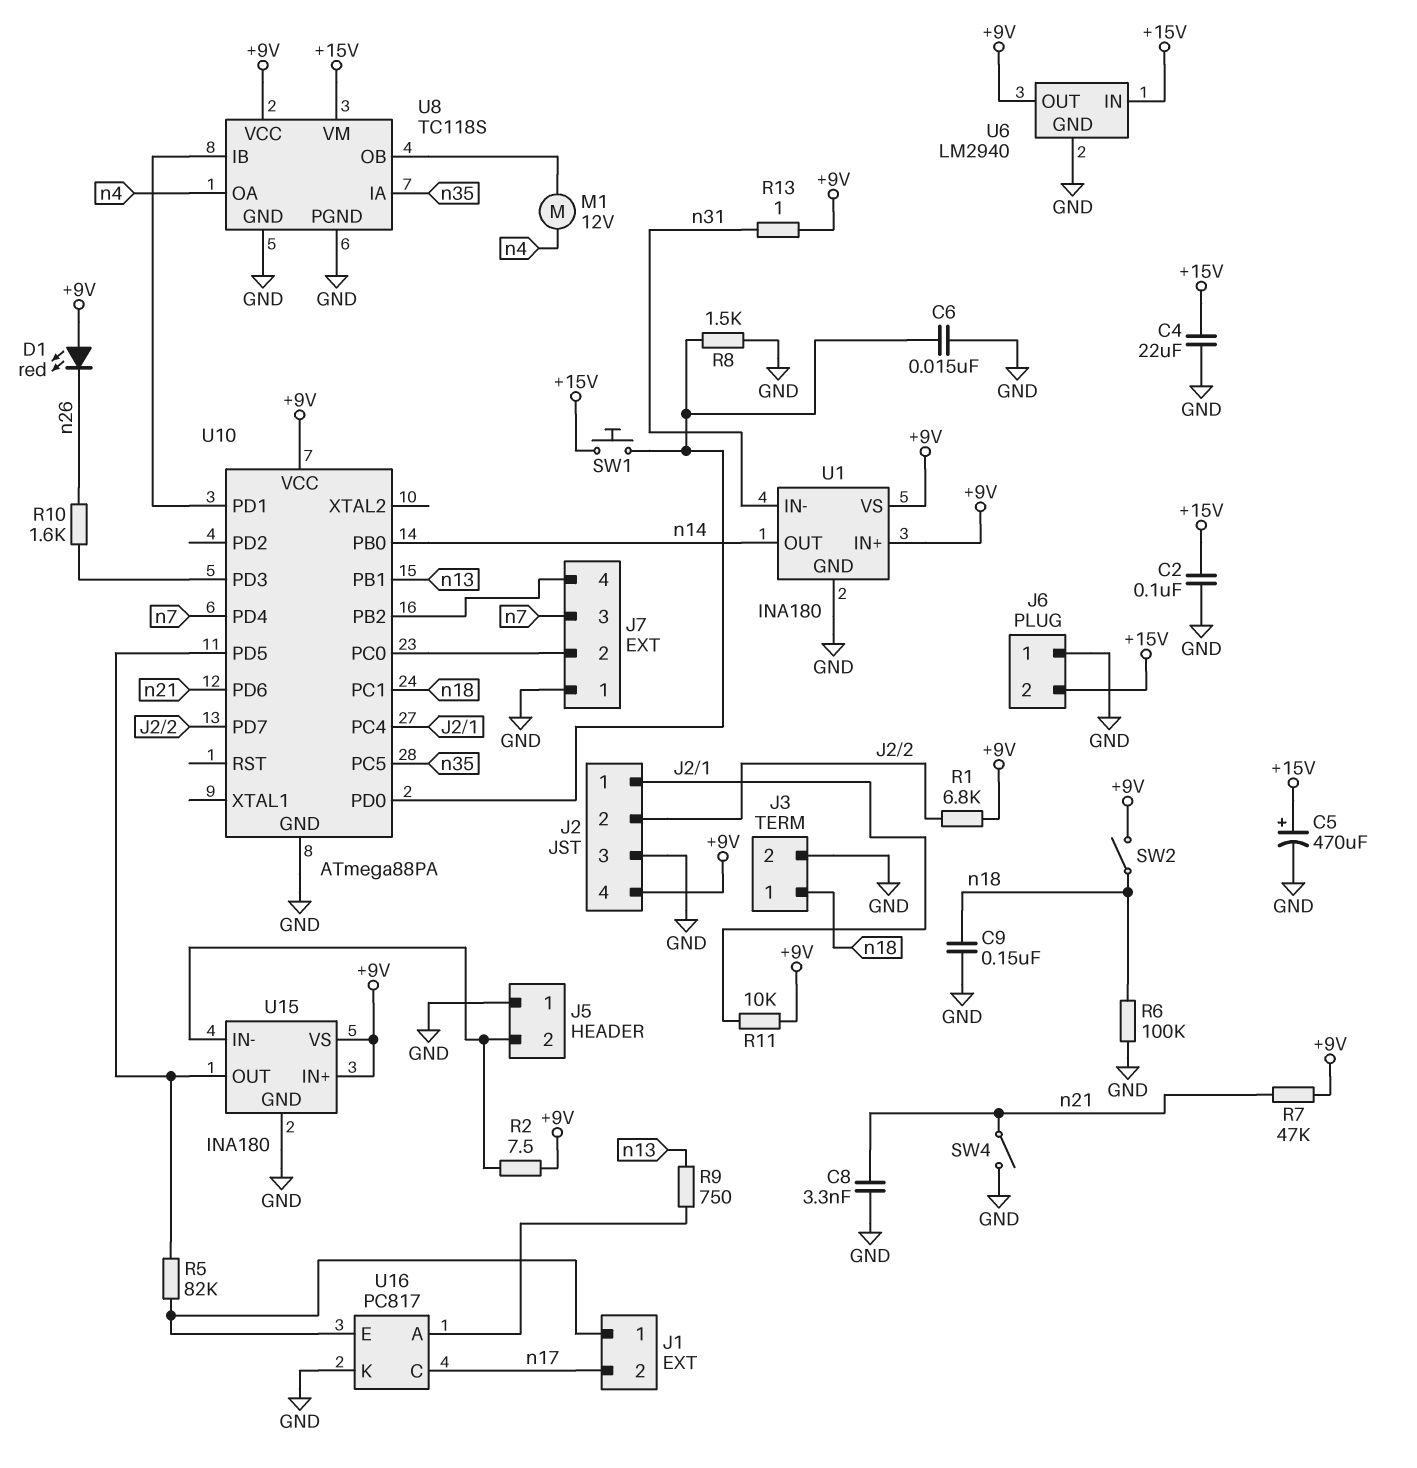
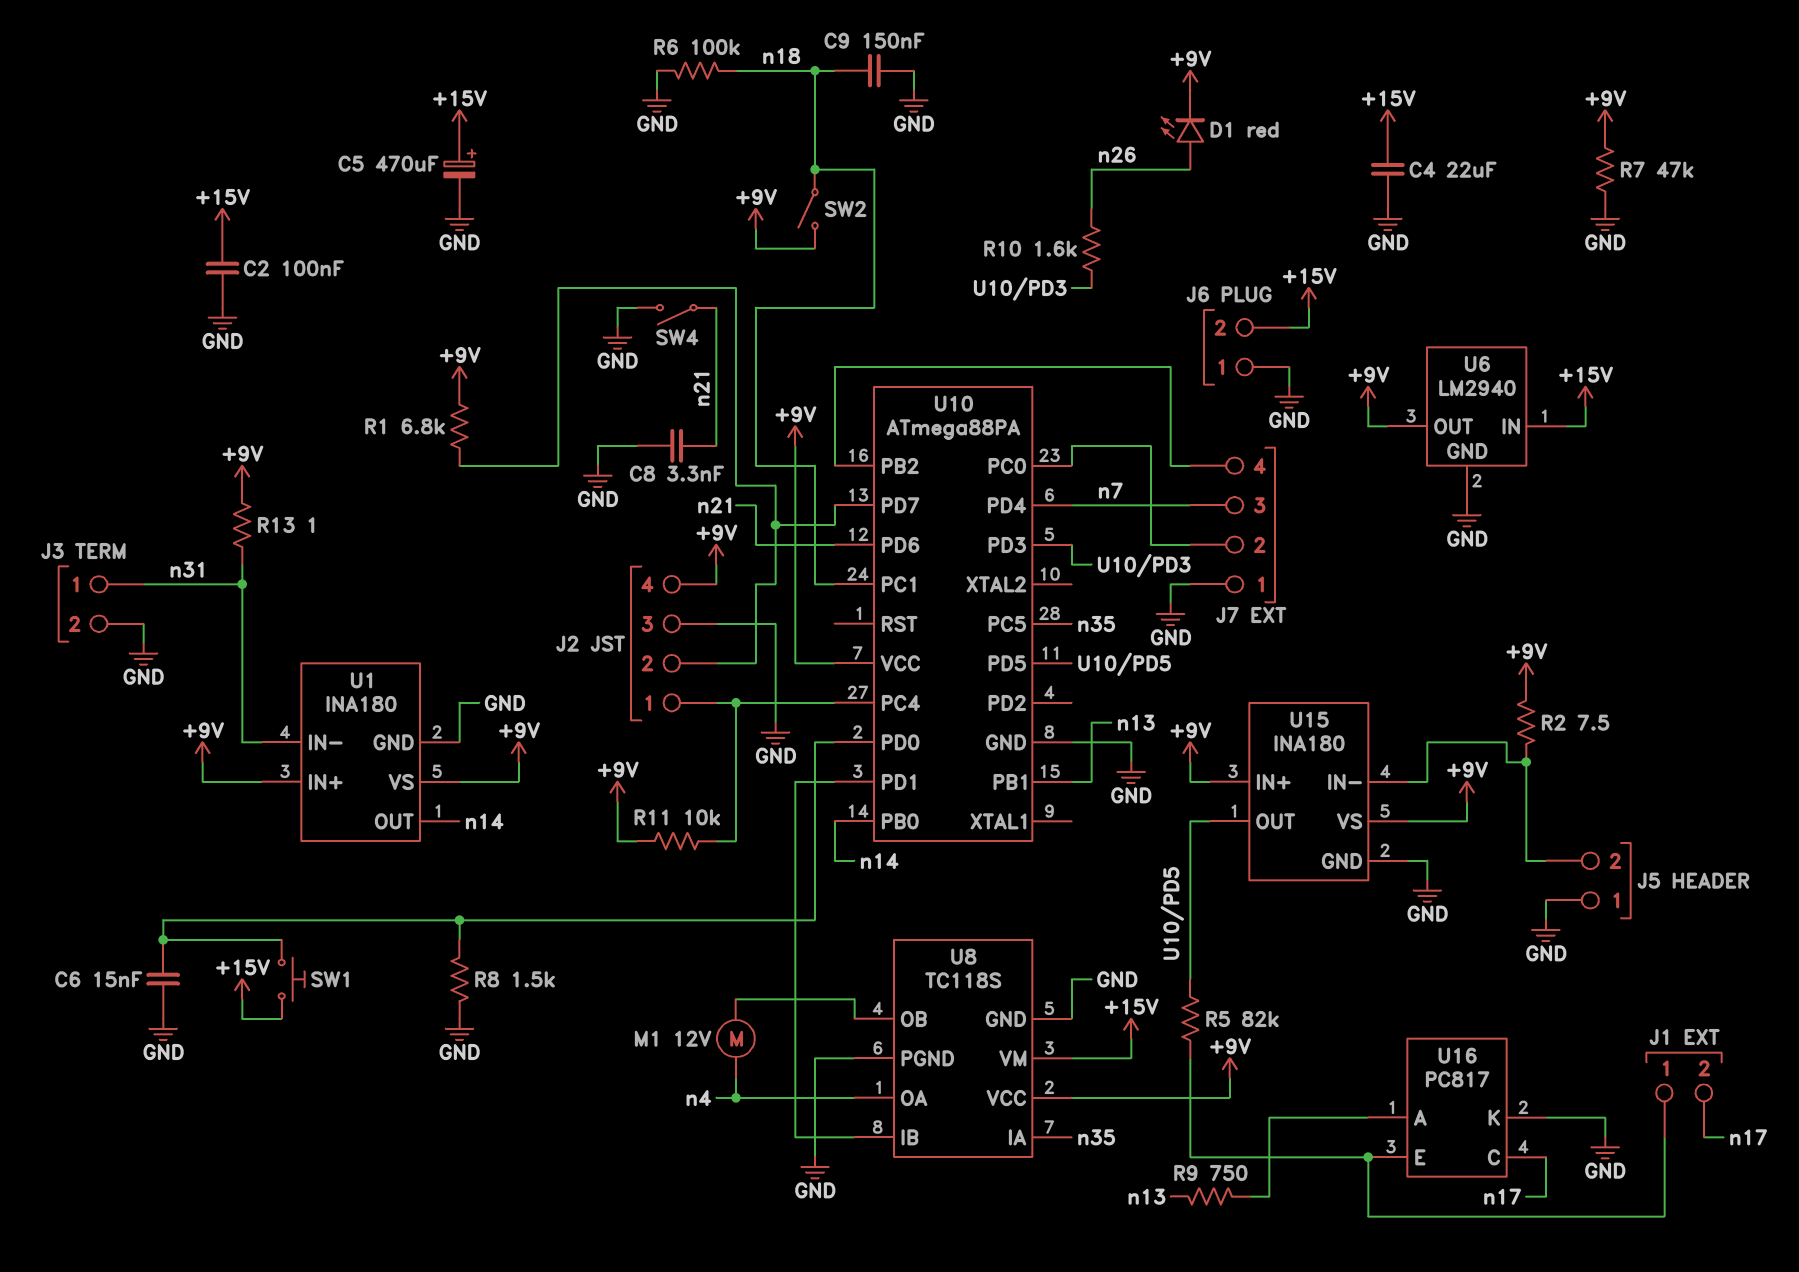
D1: LED red (A +9V, K n26) -> LED red (A n26, K +9V)
J3 pin 1: n18 -> n31
R7: 47k (+9V, n21) -> 47k (+9V, GND)

